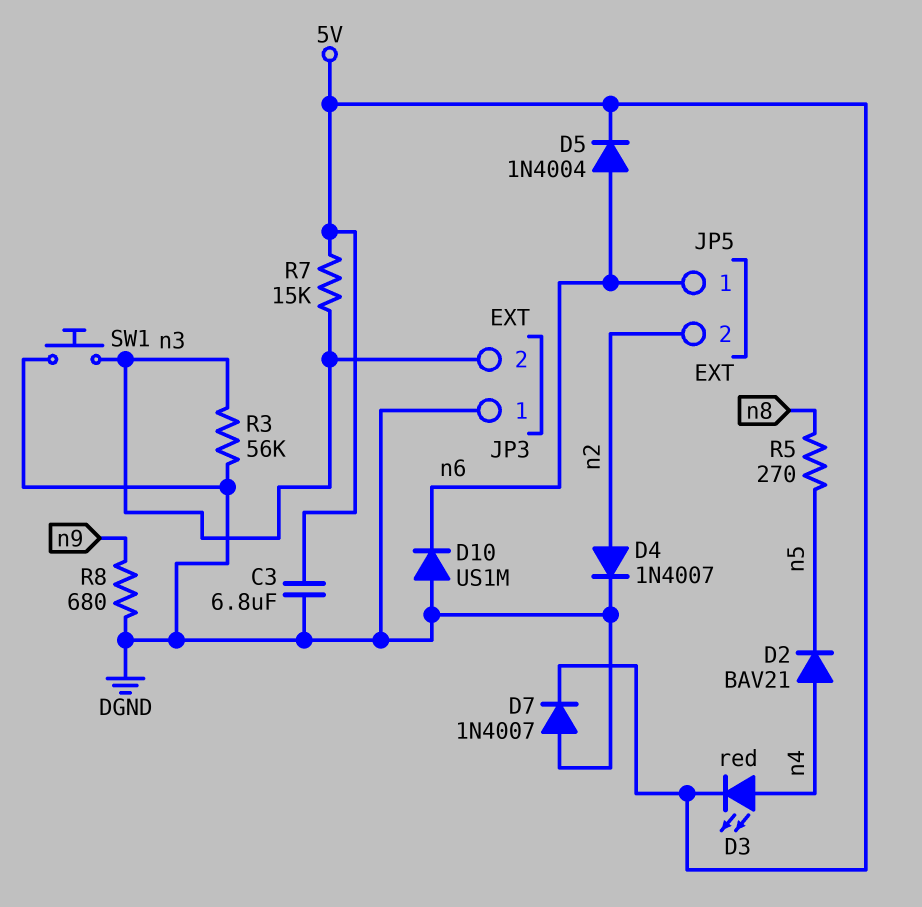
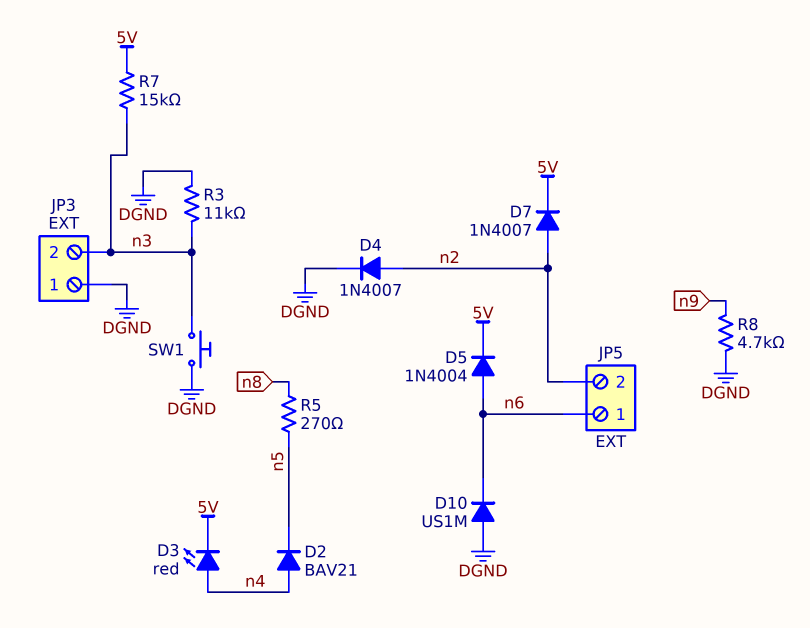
C3: 6.8uF (5V, DGND) -> none
D7: diode 1N4007 (A DGND, K 5V) -> diode 1N4007 (A n2, K 5V)
R3: 56k (DGND, n3) -> 11k (DGND, n3)
R8: 680 (DGND, n9) -> 4.7k (DGND, n9)

